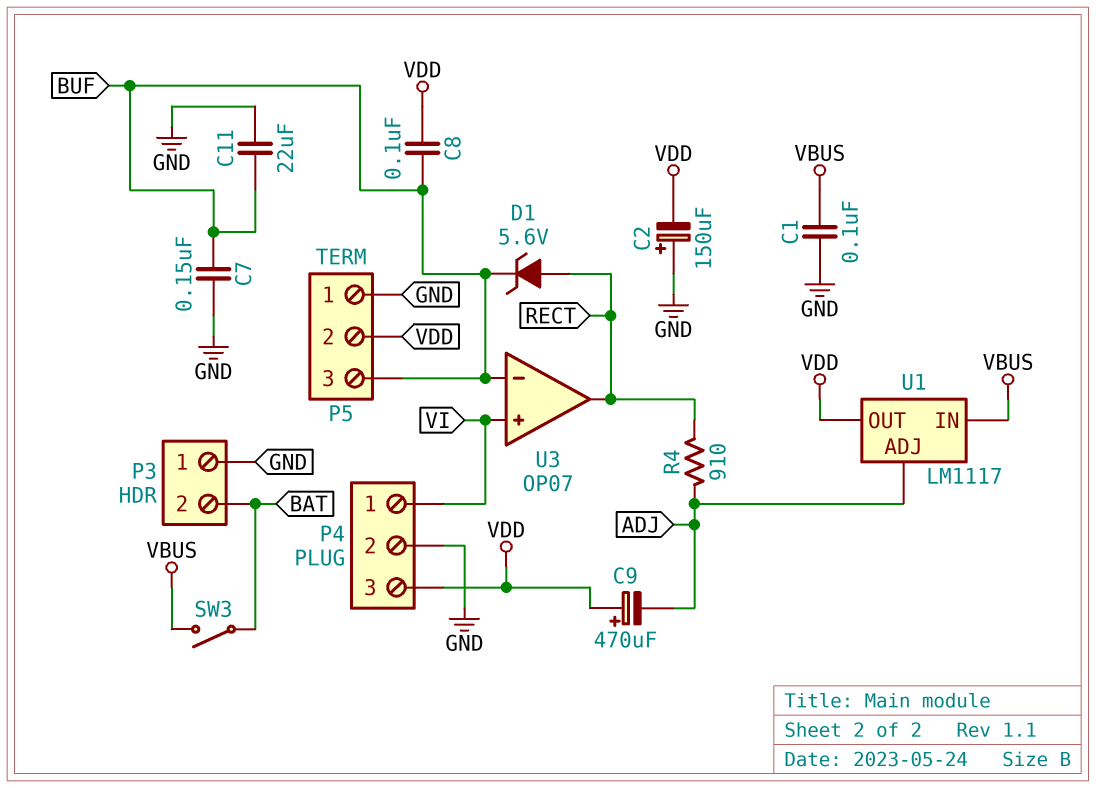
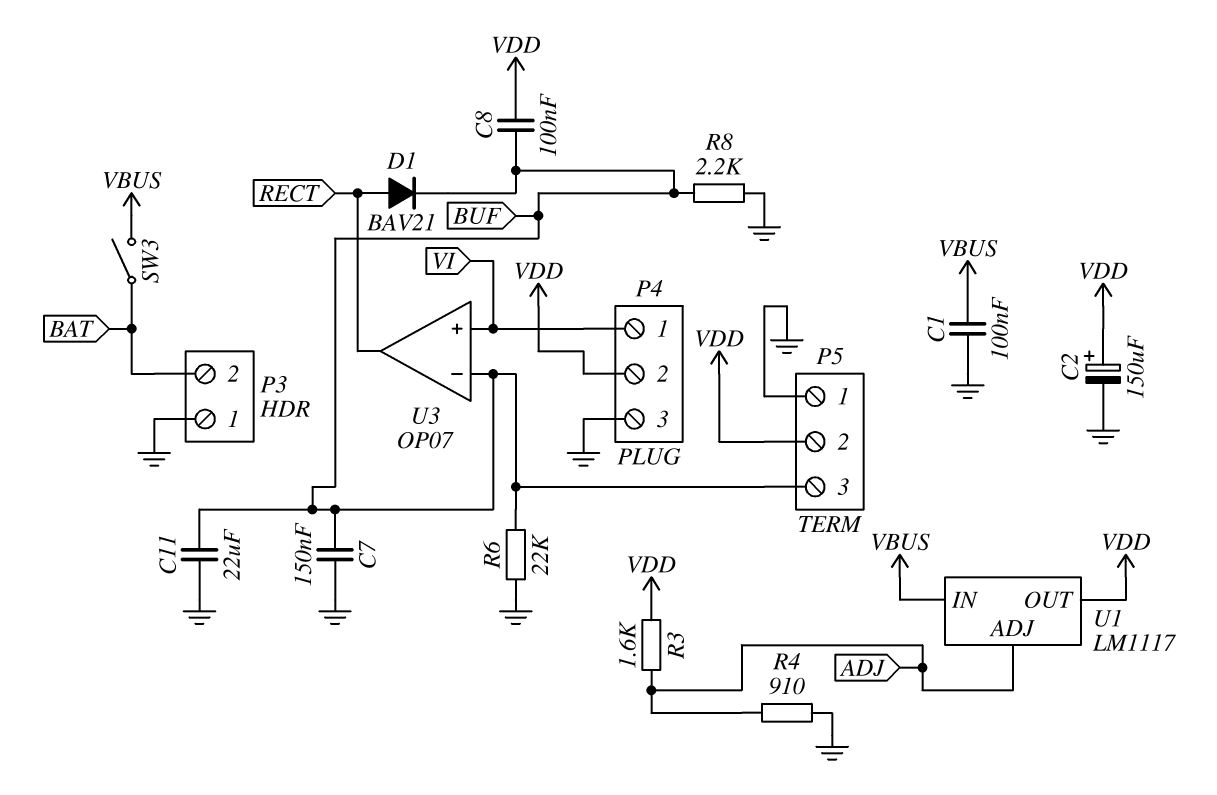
C2: 150uF (plus GND, minus VDD) -> 150uF (plus VDD, minus GND)
C9: 470uF (plus VDD, minus ADJ) -> none
D1: zener 5.6V (A RECT, K BUF) -> diode BAV21 (A RECT, K BUF)
P4 pin 2: GND -> VDD
P4 pin 3: VDD -> GND
R3: none -> 1.6k (ADJ, VDD)
R4: 910 (ADJ, RECT) -> 910 (ADJ, GND)
R6: none -> 22k (BUF, GND)
R8: none -> 2.2k (BUF, GND)

